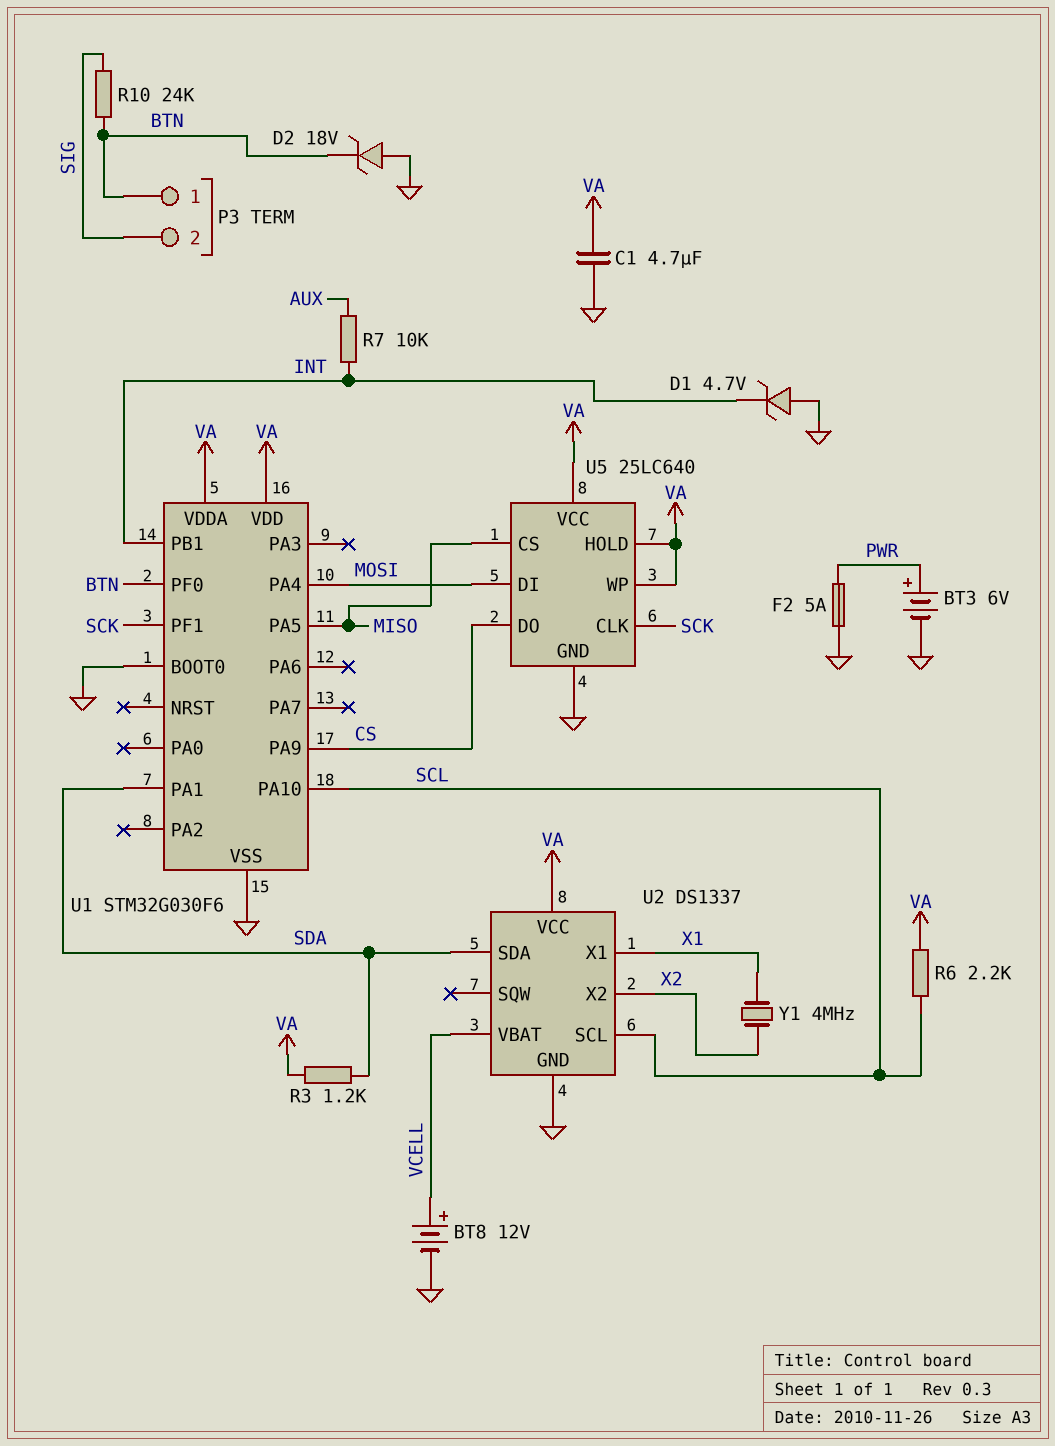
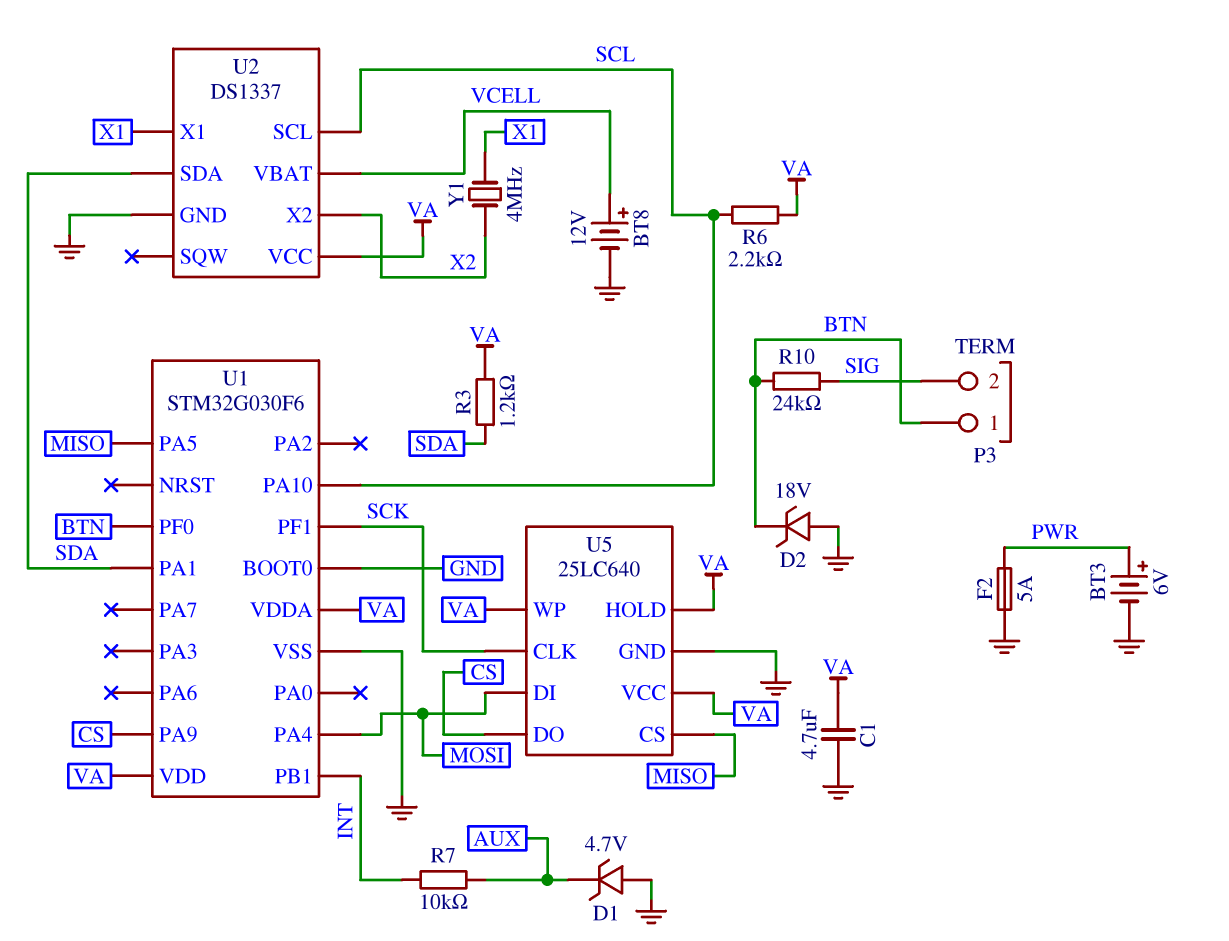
D1: zener 4.7V (A GND, K INT) -> zener 4.7V (A GND, K AUX)

